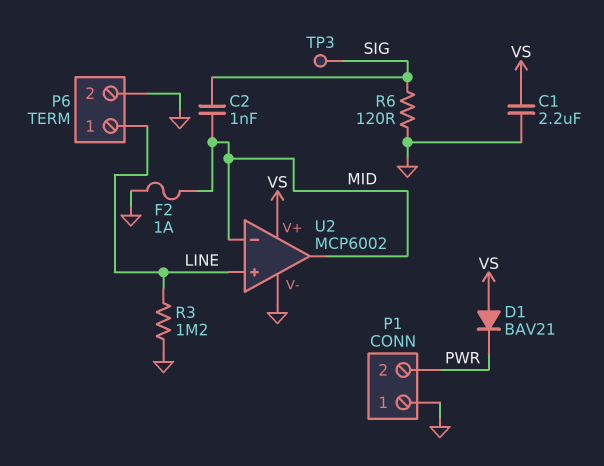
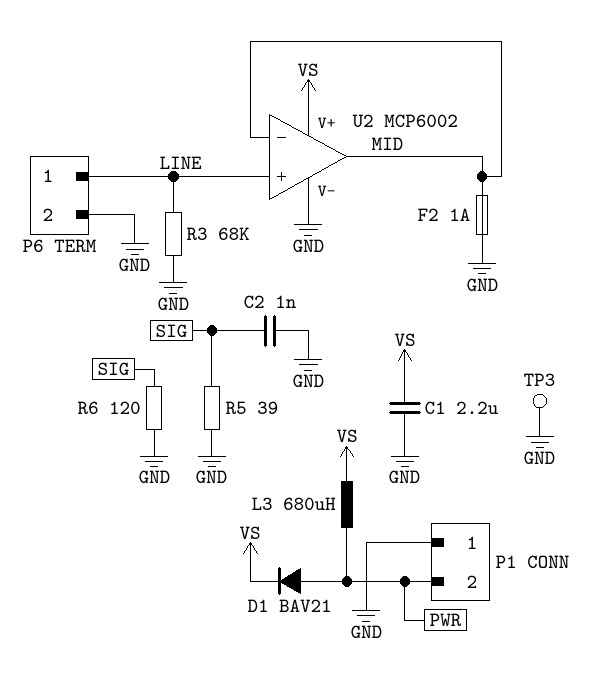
C2: 1nF (MID, SIG) -> 1nF (GND, SIG)
D1: diode BAV21 (A VS, K PWR) -> diode BAV21 (A PWR, K VS)
L3: none -> 680uH (PWR, VS)
R3: 1.2M (GND, LINE) -> 68k (GND, LINE)
R5: none -> 39 (GND, SIG)
TP3: test point (SIG) -> test point (GND)

